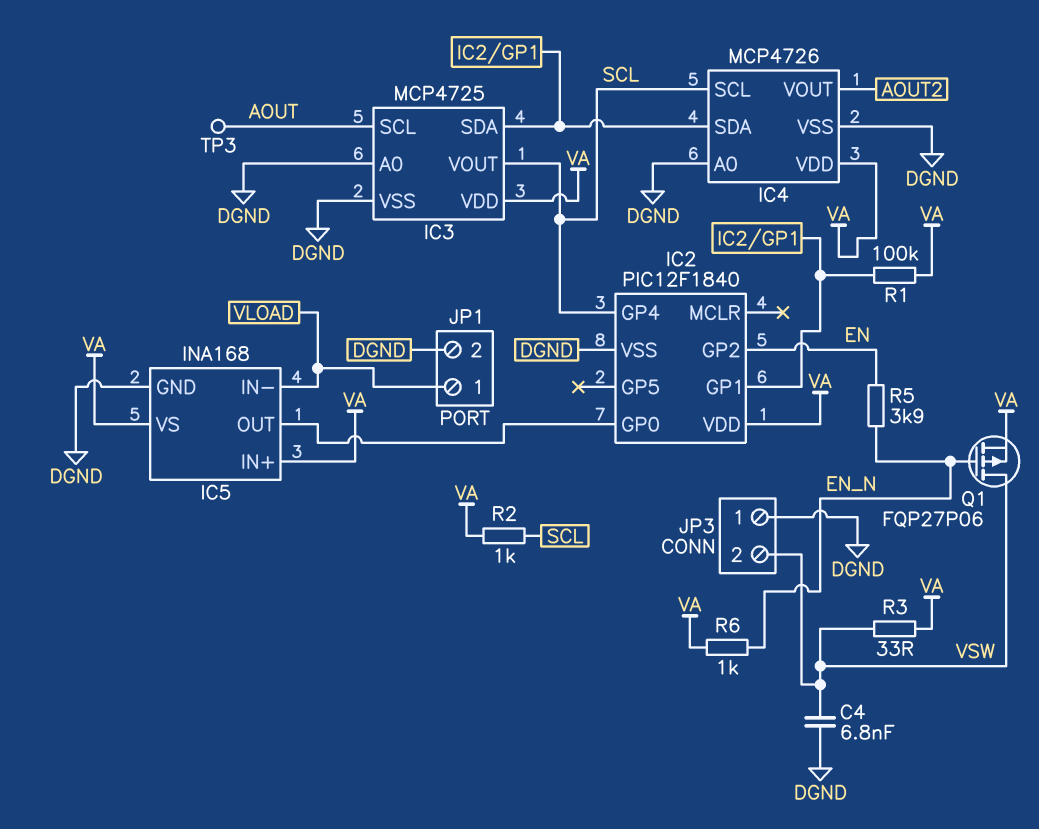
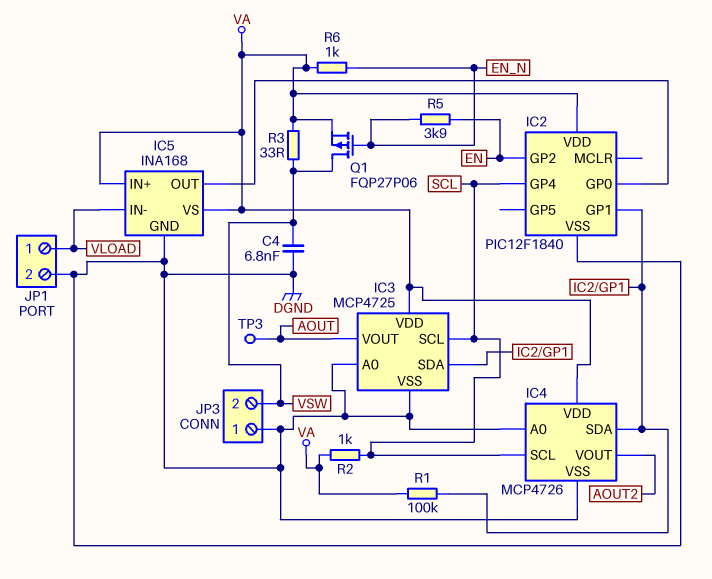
IC3 pin SCL: AOUT -> SCL
IC3 pin VOUT: SCL -> AOUT

